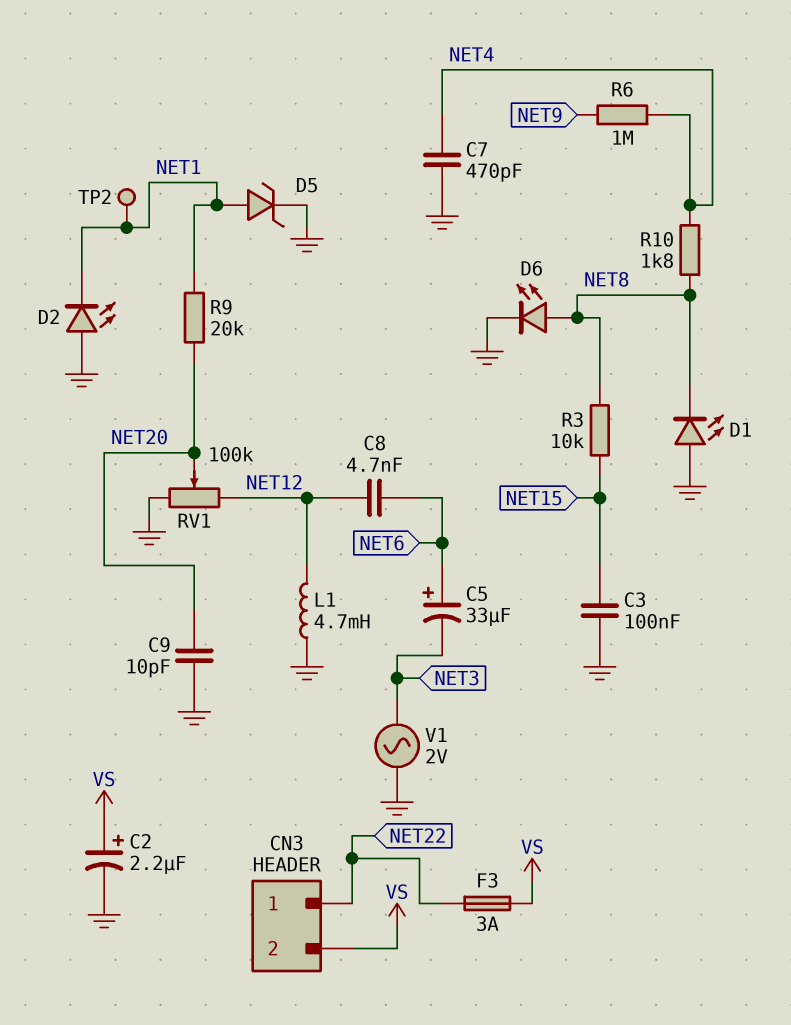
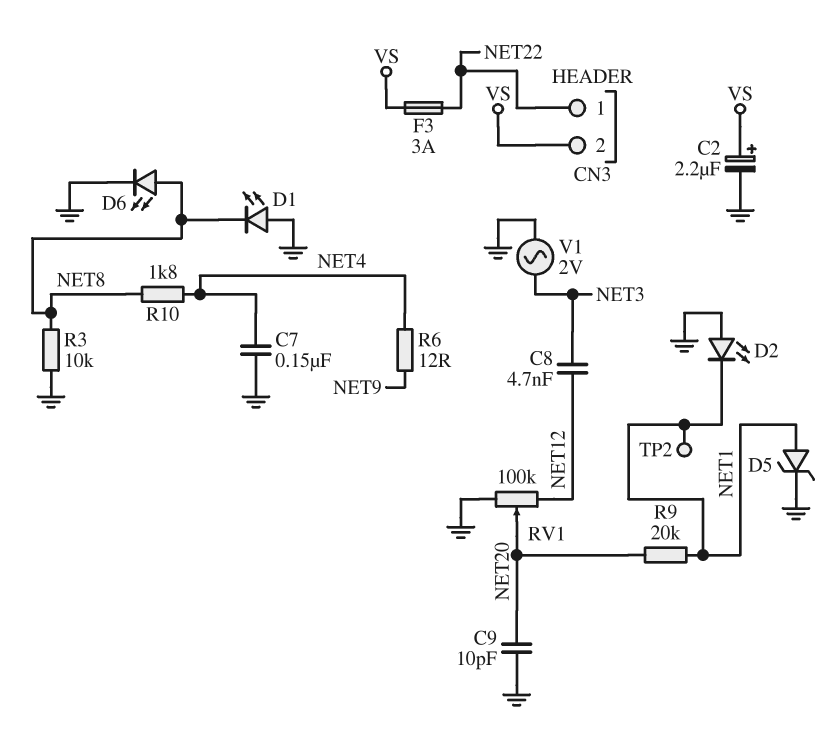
C3: 100nF (GND, NET15) -> none
C5: 33uF (plus NET6, minus NET3) -> none
C7: 470pF (GND, NET4) -> 150nF (GND, NET4)
C8: 4.7nF (NET6, NET12) -> 4.7nF (NET3, NET12)
L1: 4.7mH (GND, NET12) -> none
R3: 10k (NET8, NET15) -> 10k (GND, NET8)
R6: 1M (NET4, NET9) -> 12 (NET4, NET9)

